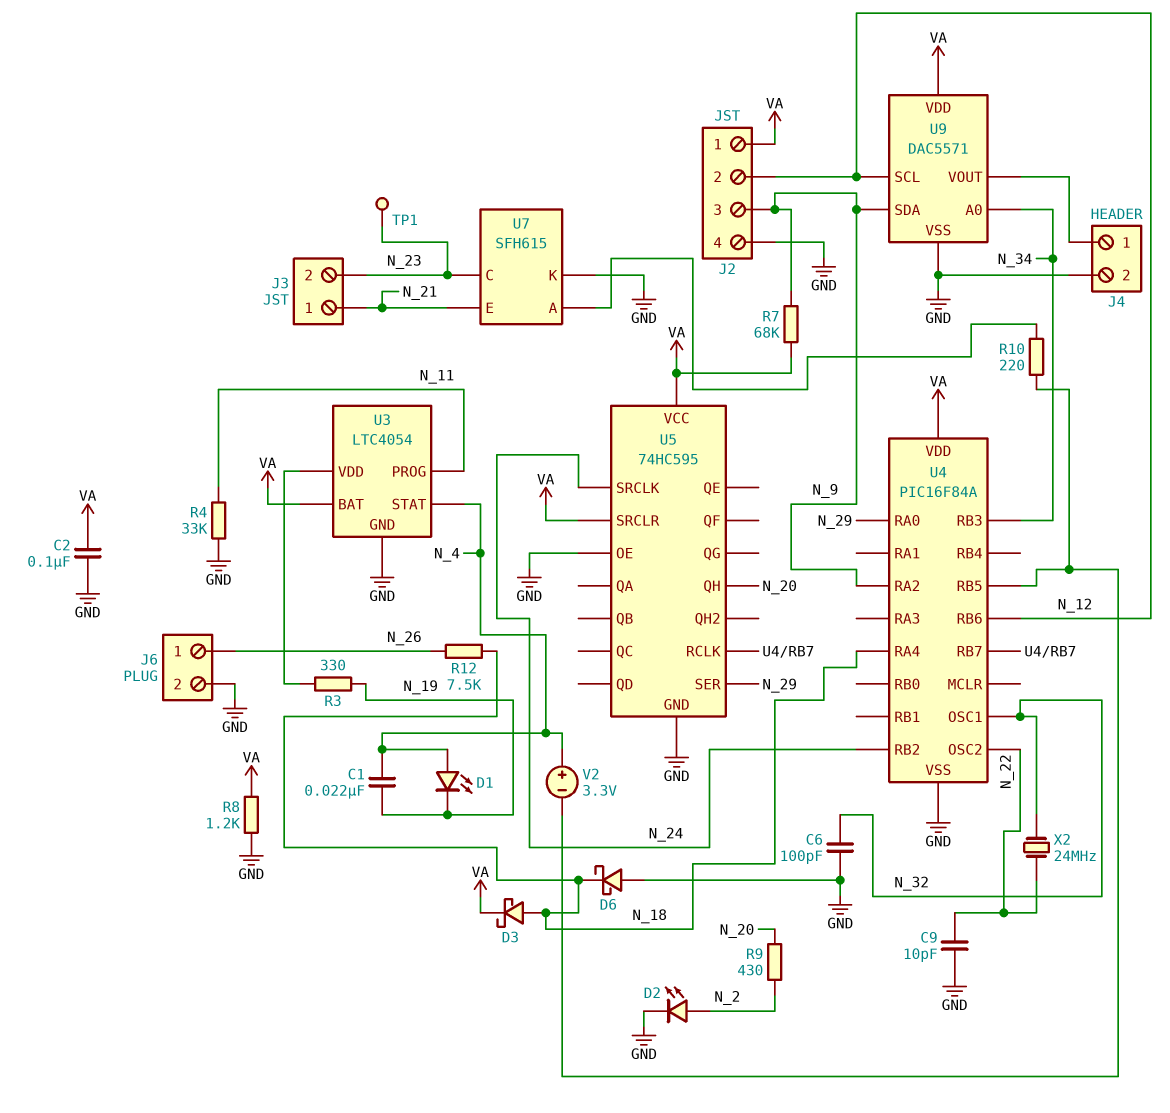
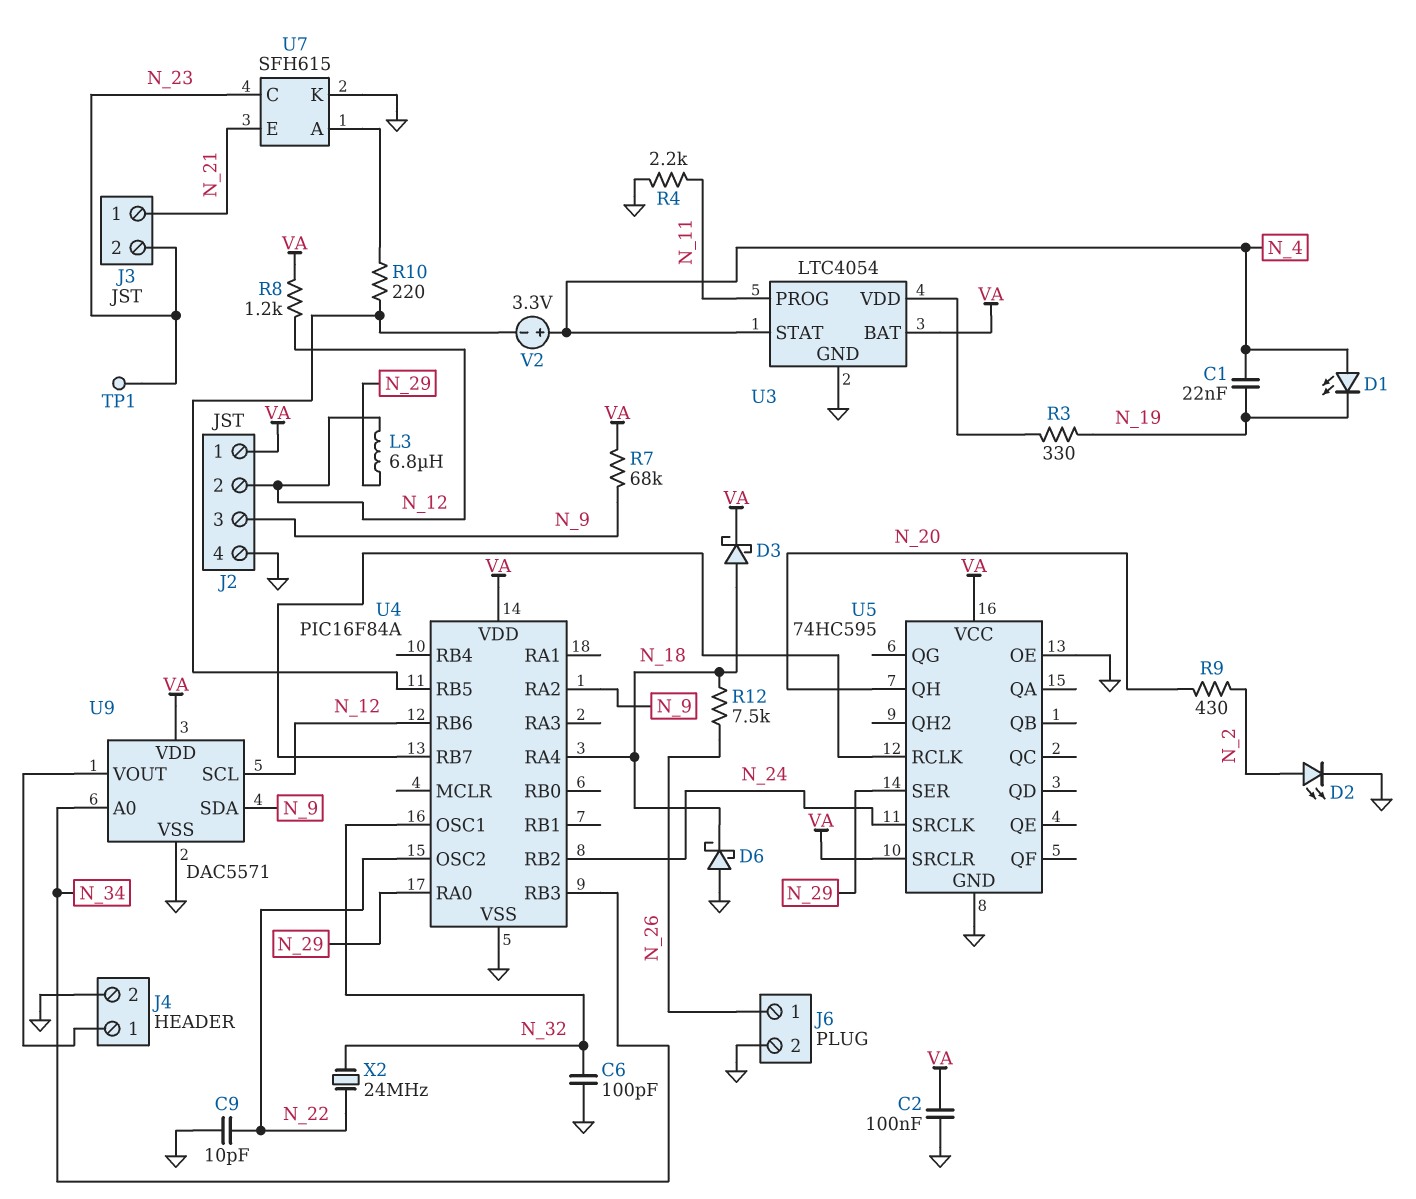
L3: none -> 6.8uH (N_12, N_29)
R4: 33k (GND, N_11) -> 2.2k (GND, N_11)
R8: 1.2k (GND, VA) -> 1.2k (N_12, VA)

